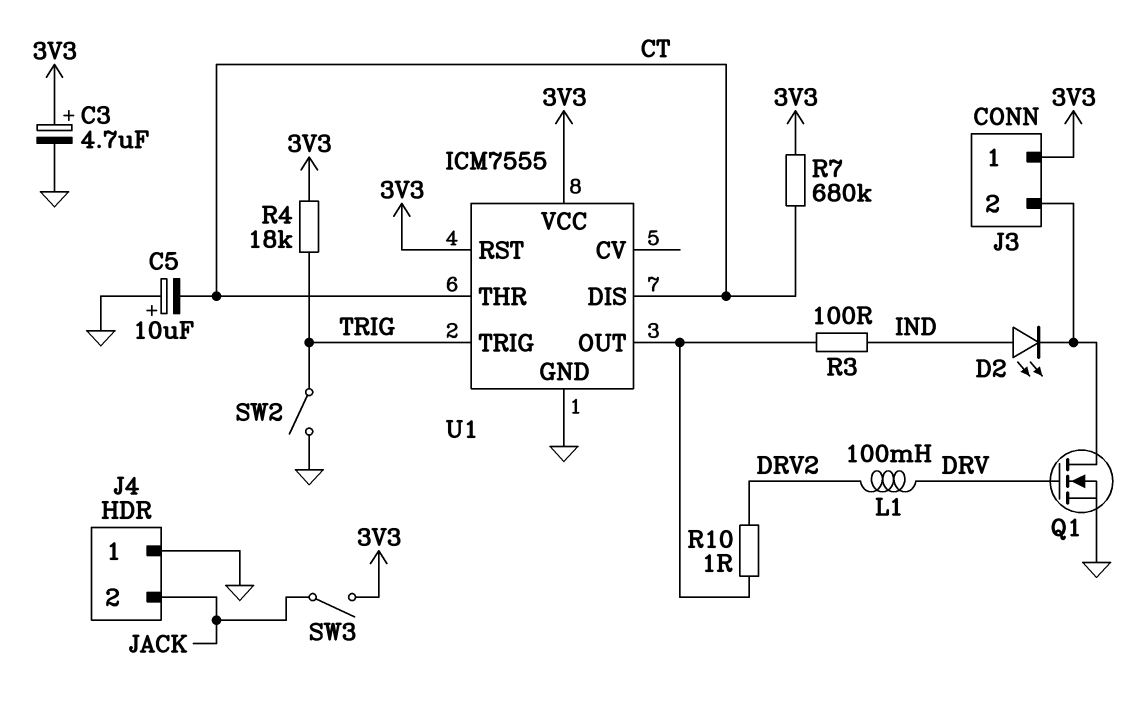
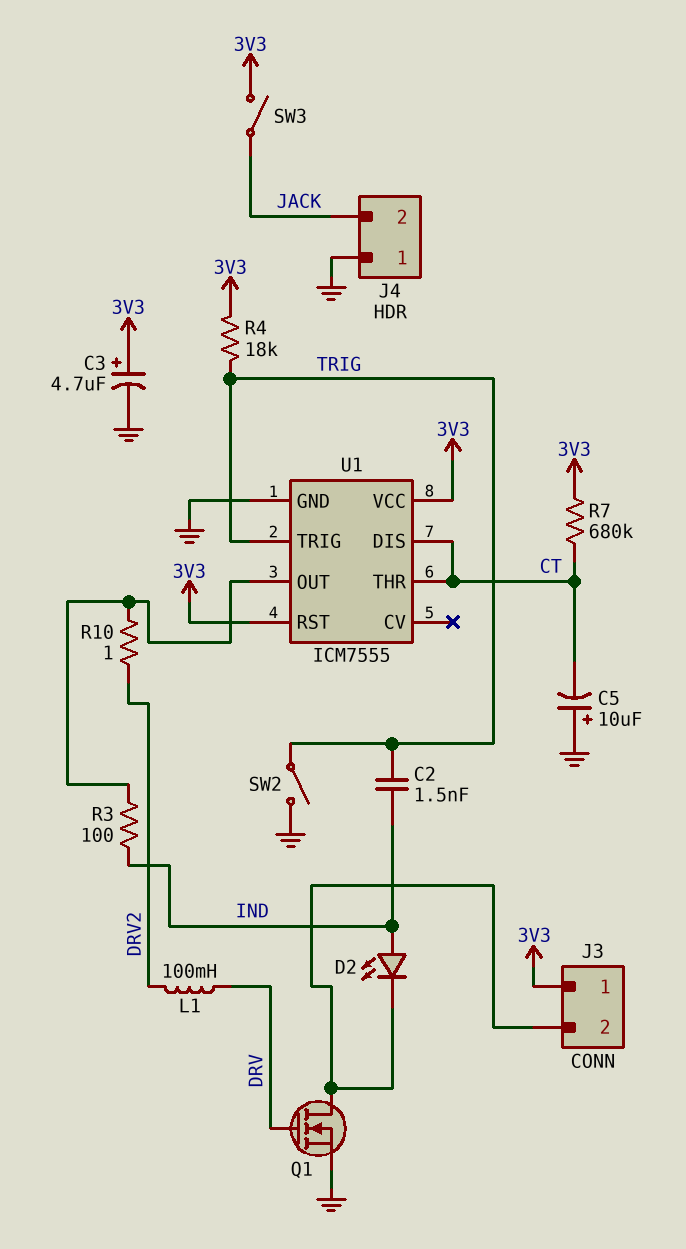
C2: none -> 1.5nF (IND, TRIG)

